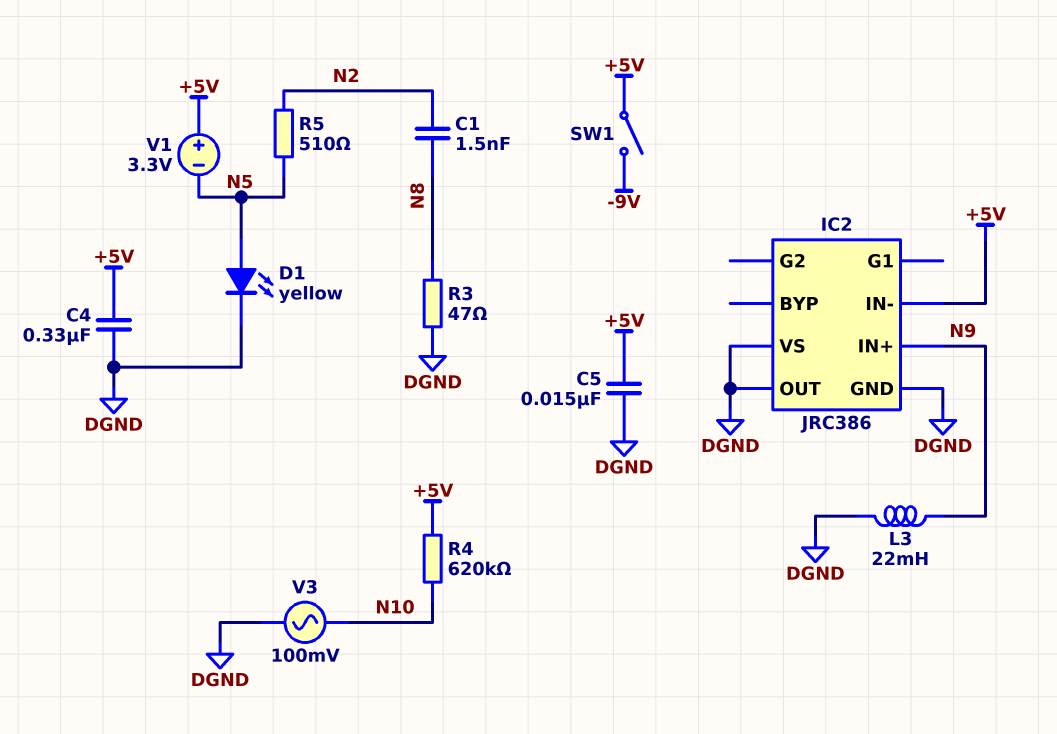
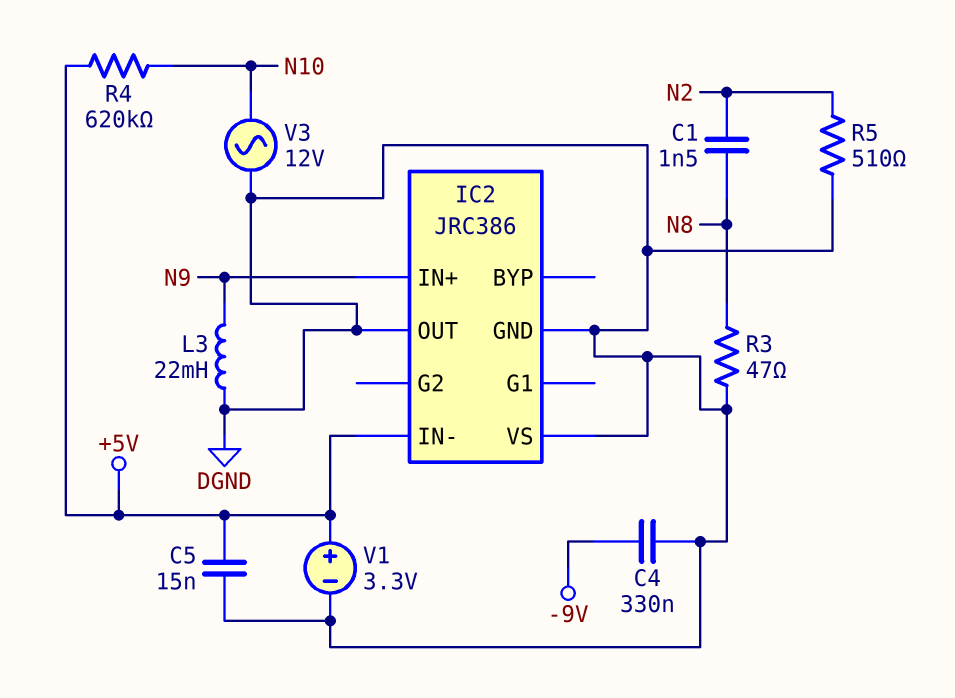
C4: 330nF (+5V, DGND) -> 330nF (-9V, DGND)
D1: LED yellow (A N5, K DGND) -> none
R5: 510 (N2, N5) -> 510 (DGND, N2)
SW1: switch (+5V, -9V) -> none
V1: 3.3V (plus +5V, minus N5) -> 3.3V (plus +5V, minus DGND)
V3: AC 100mV (DGND, N10) -> AC 12V (DGND, N10)

